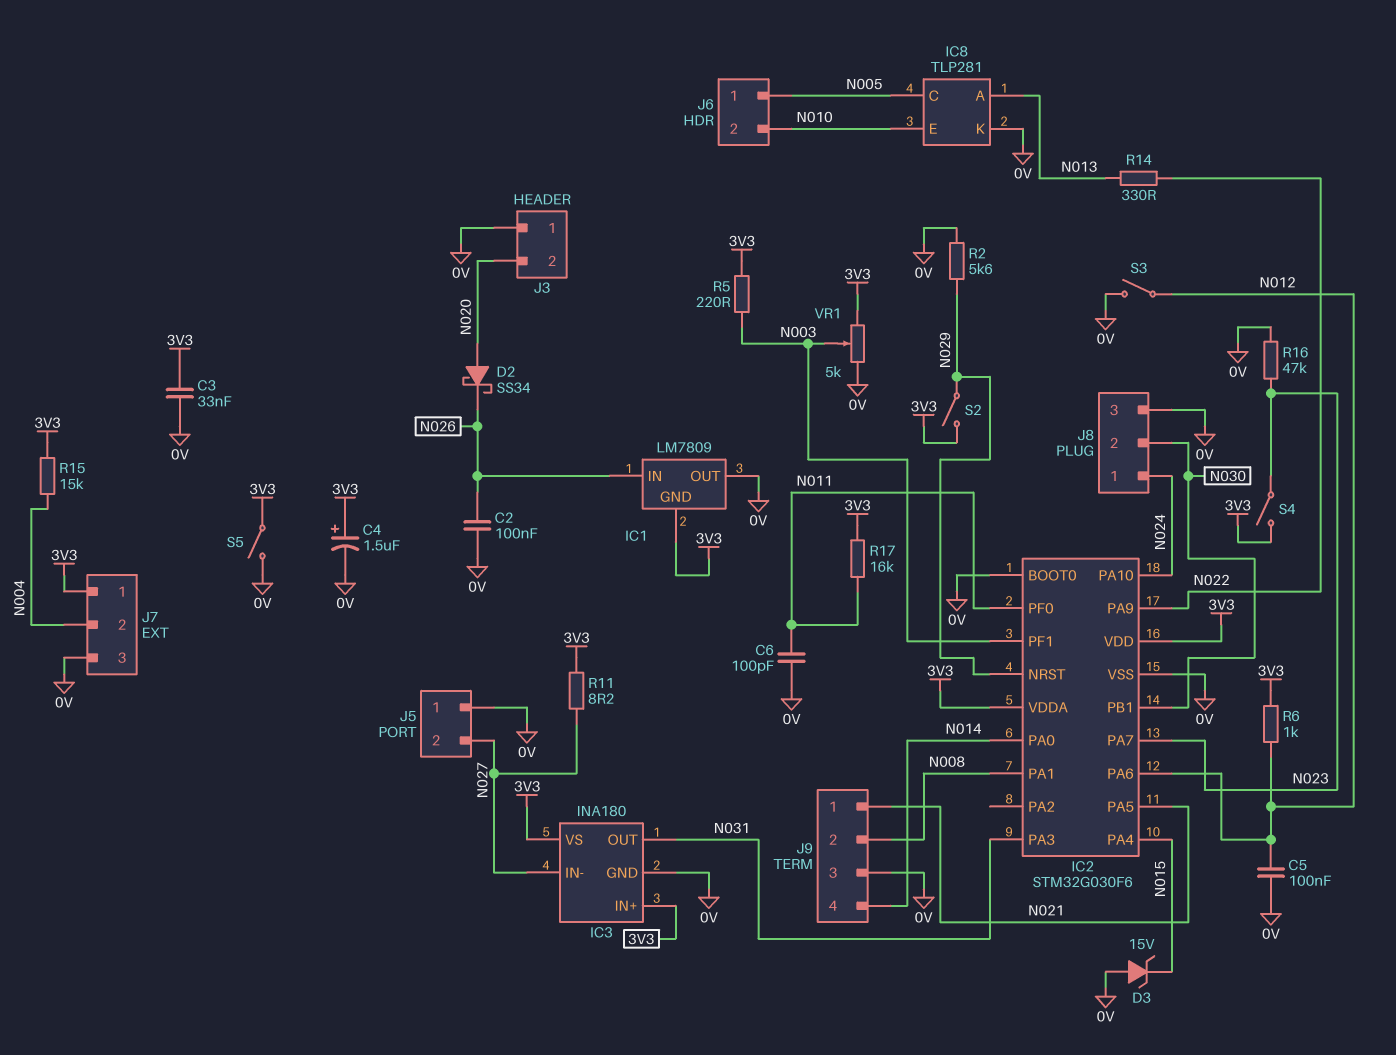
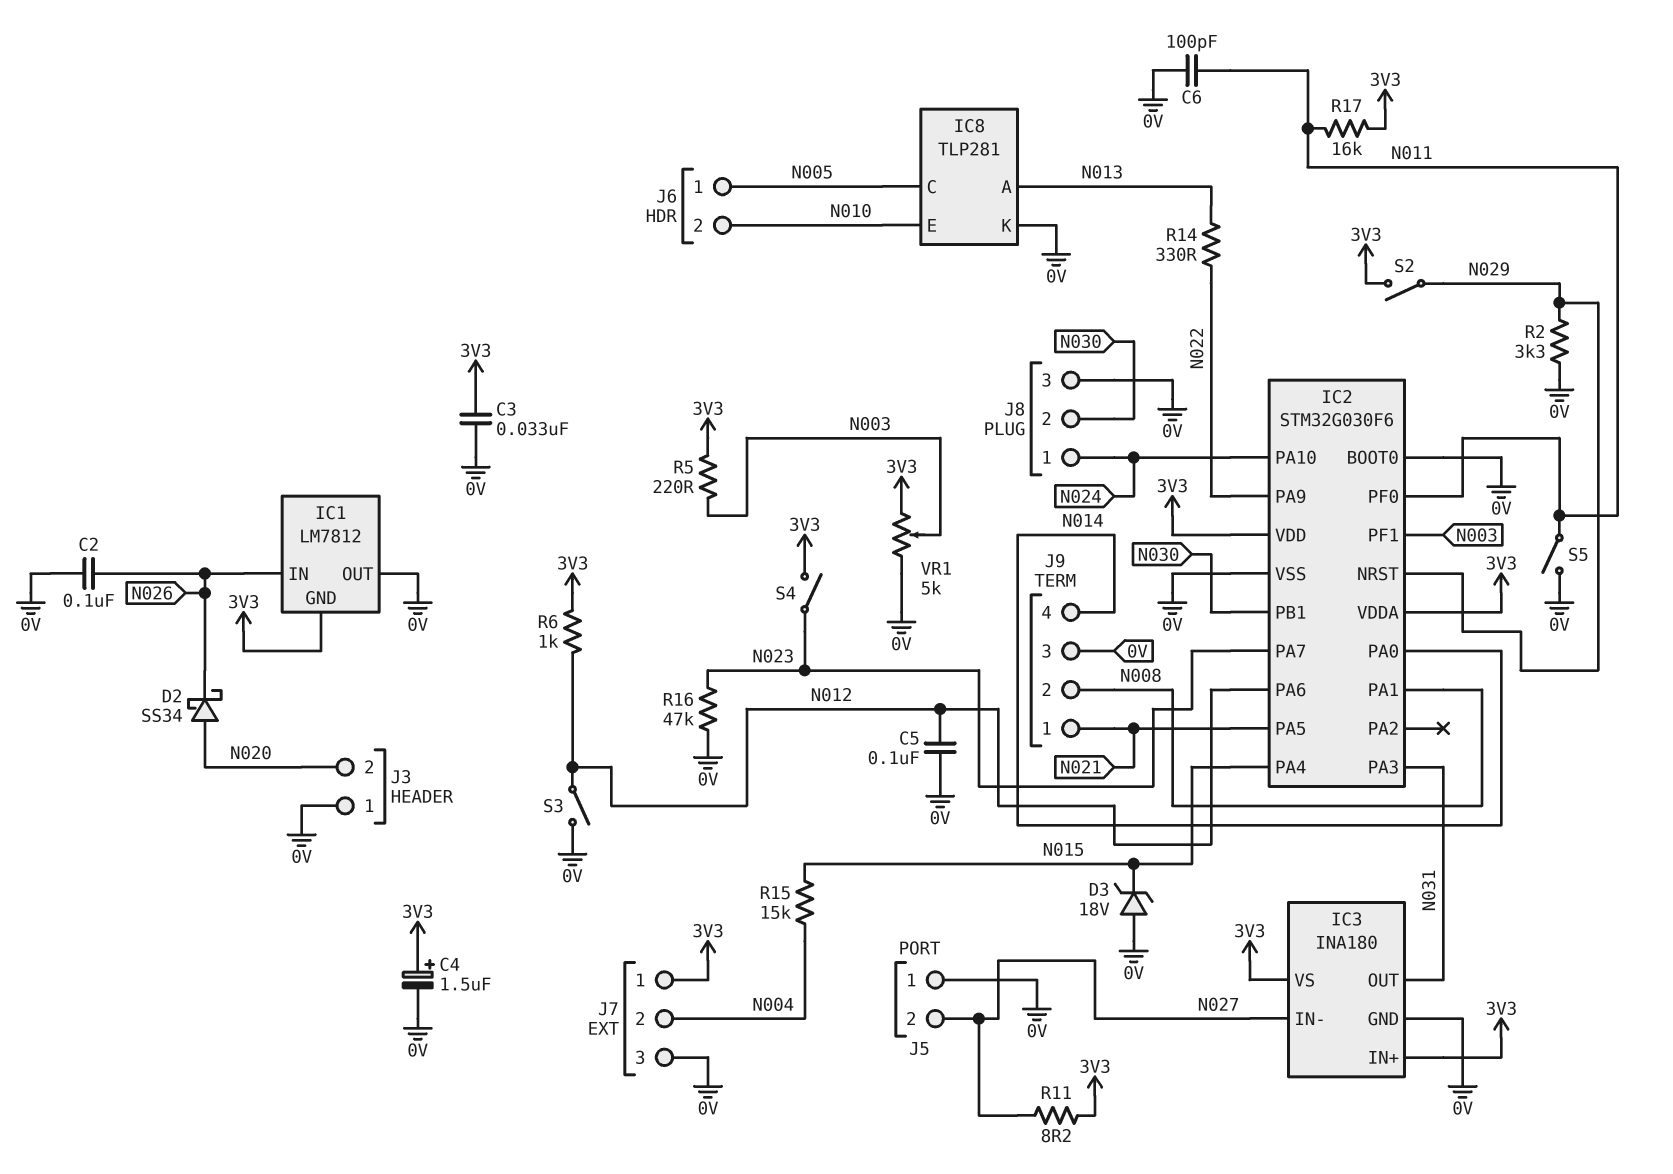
D3: zener 15V (A 0V, K N015) -> zener 18V (A 0V, K N015)
IC1: LM7809 -> LM7812
R2: 5.6k (0V, N029) -> 3.3k (0V, N029)
R15: 15k (3V3, N004) -> 15k (N004, N015)
S5: switch (0V, 3V3) -> switch (0V, N011)

